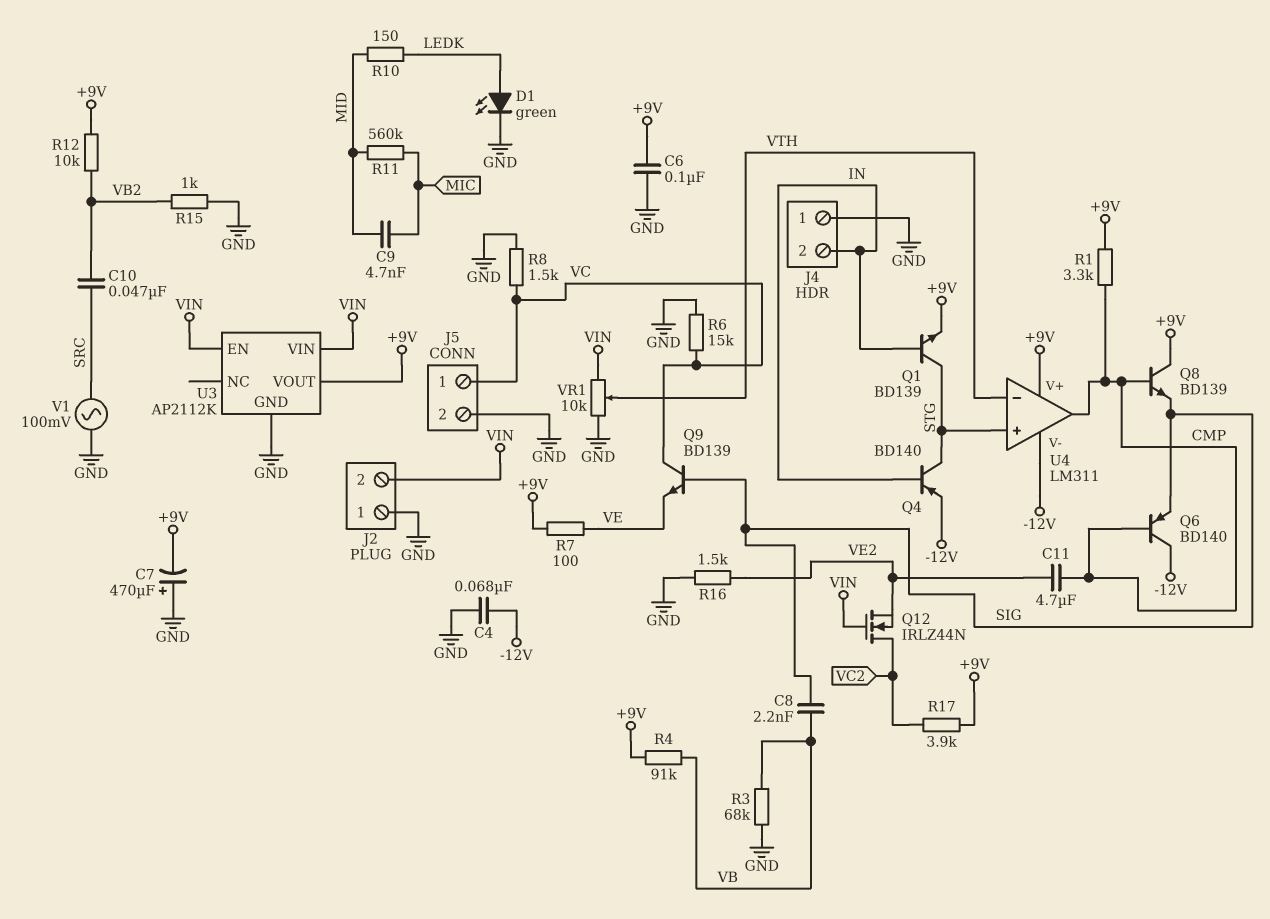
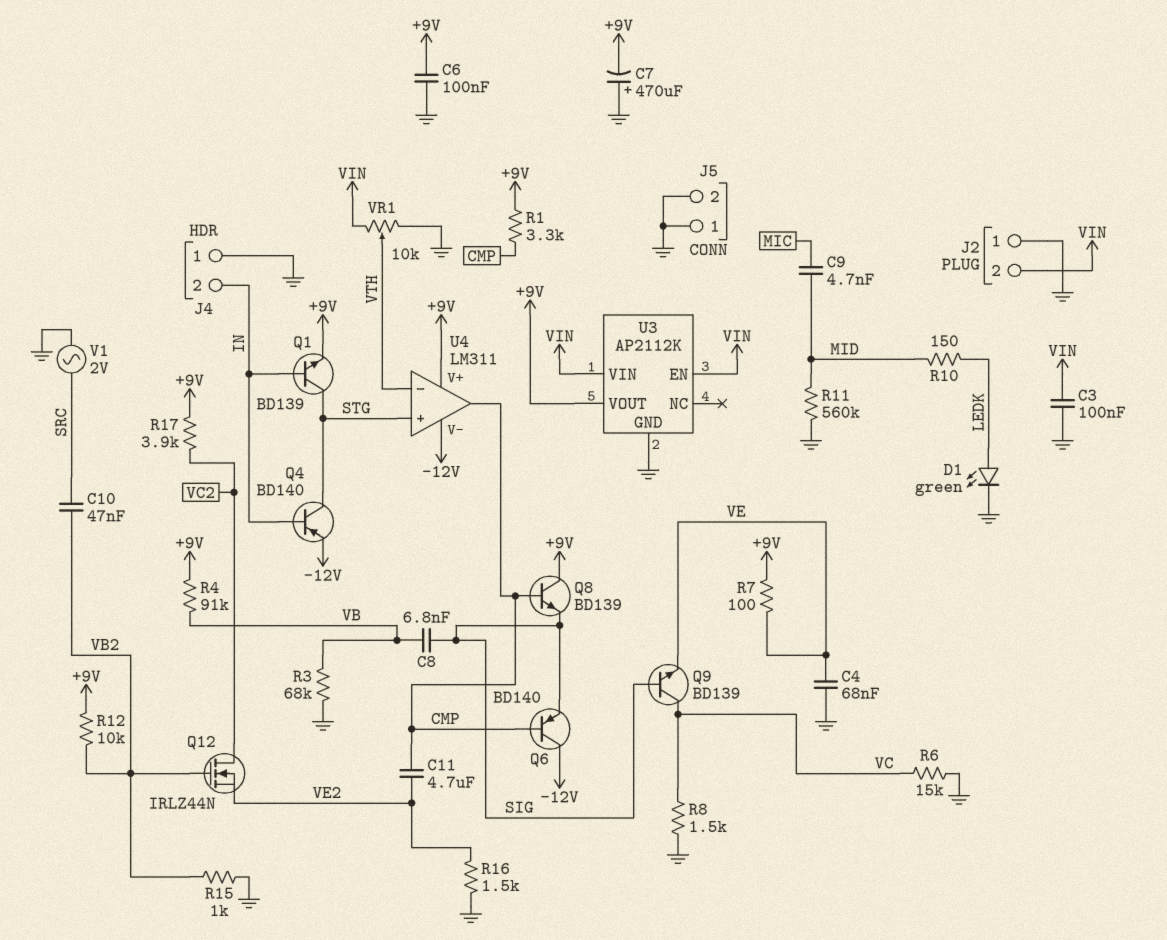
C3: none -> 100nF (GND, VIN)
C4: 68nF (-12V, GND) -> 68nF (GND, VE)
C8: 2.2nF (SIG, VB) -> 6.8nF (SIG, VB)
J5 pin 1: VC -> GND
Q12: NMOS IRLZ44N (G VIN, D VC2, S VE2) -> NMOS IRLZ44N (G VB2, D VC2, S VE2)
R11: 560k (MIC, MID) -> 560k (GND, MID)
V1: AC 100mV (GND, SRC) -> AC 2V (GND, SRC)

